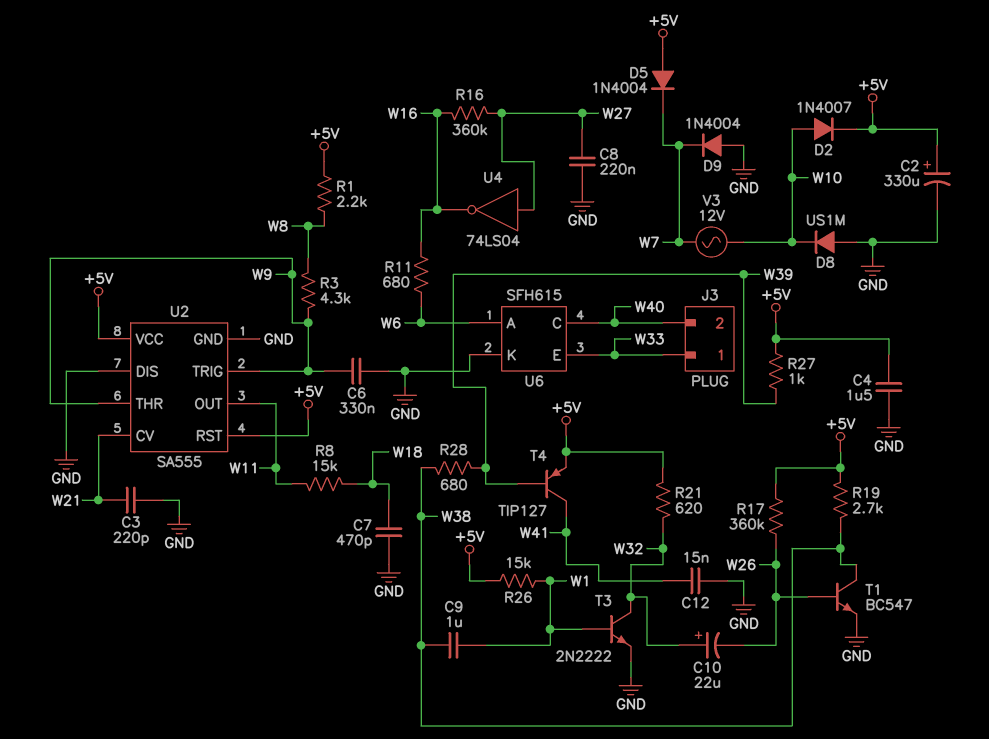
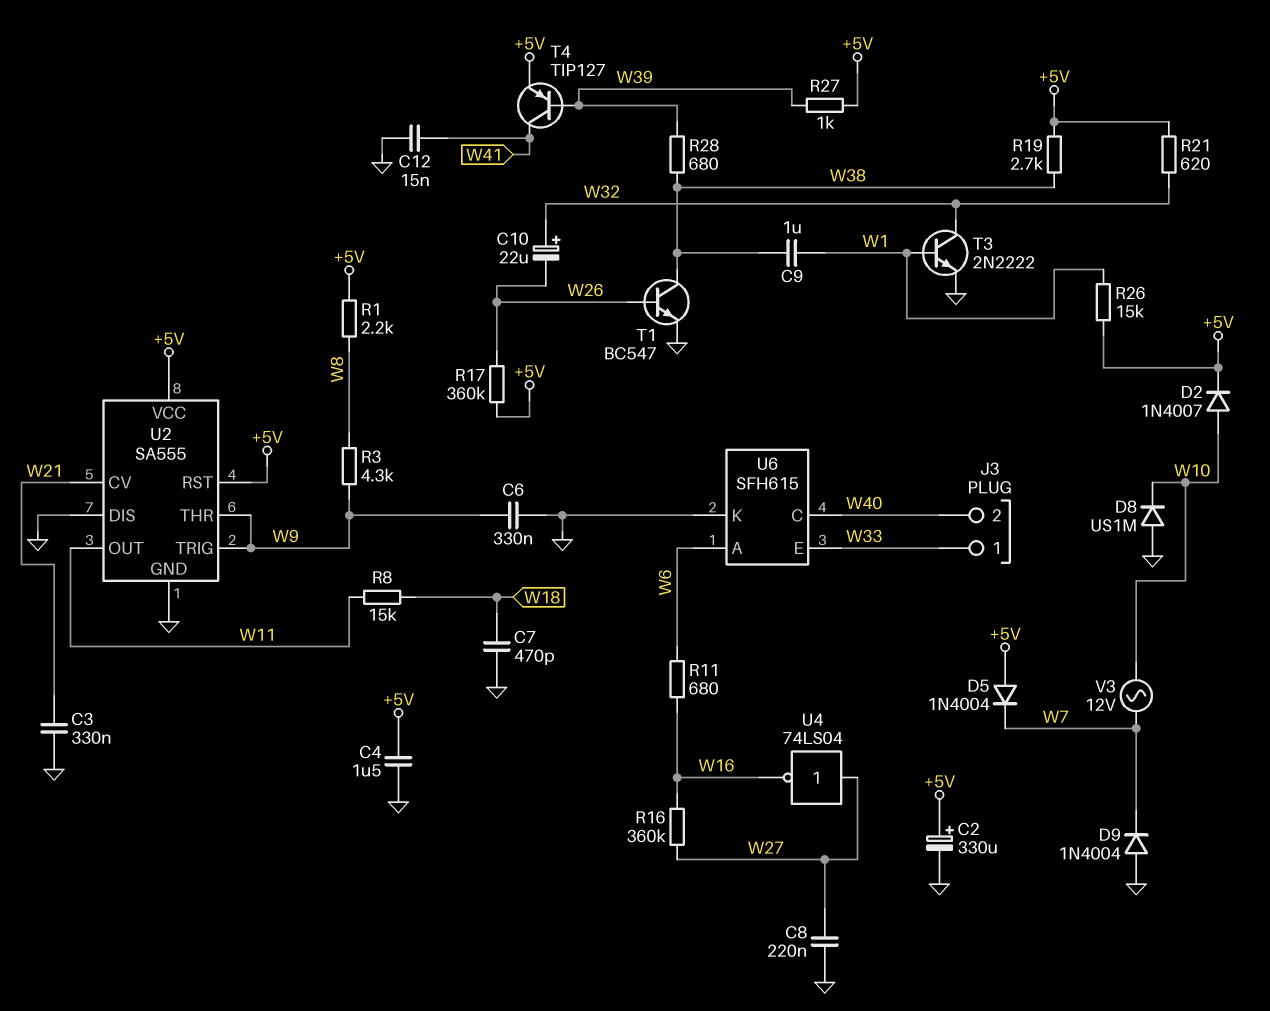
C3: 220pF (GND, W21) -> 330nF (GND, W21)

